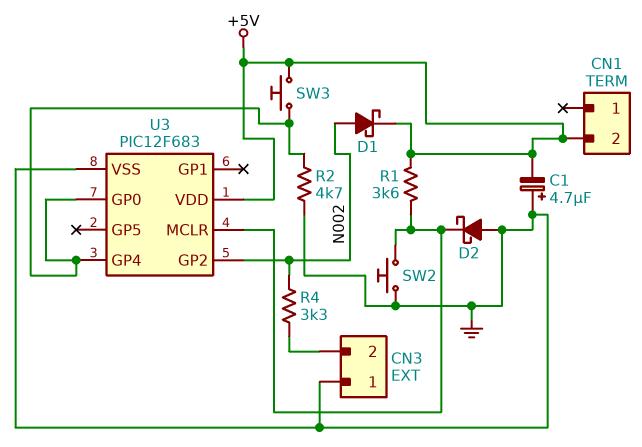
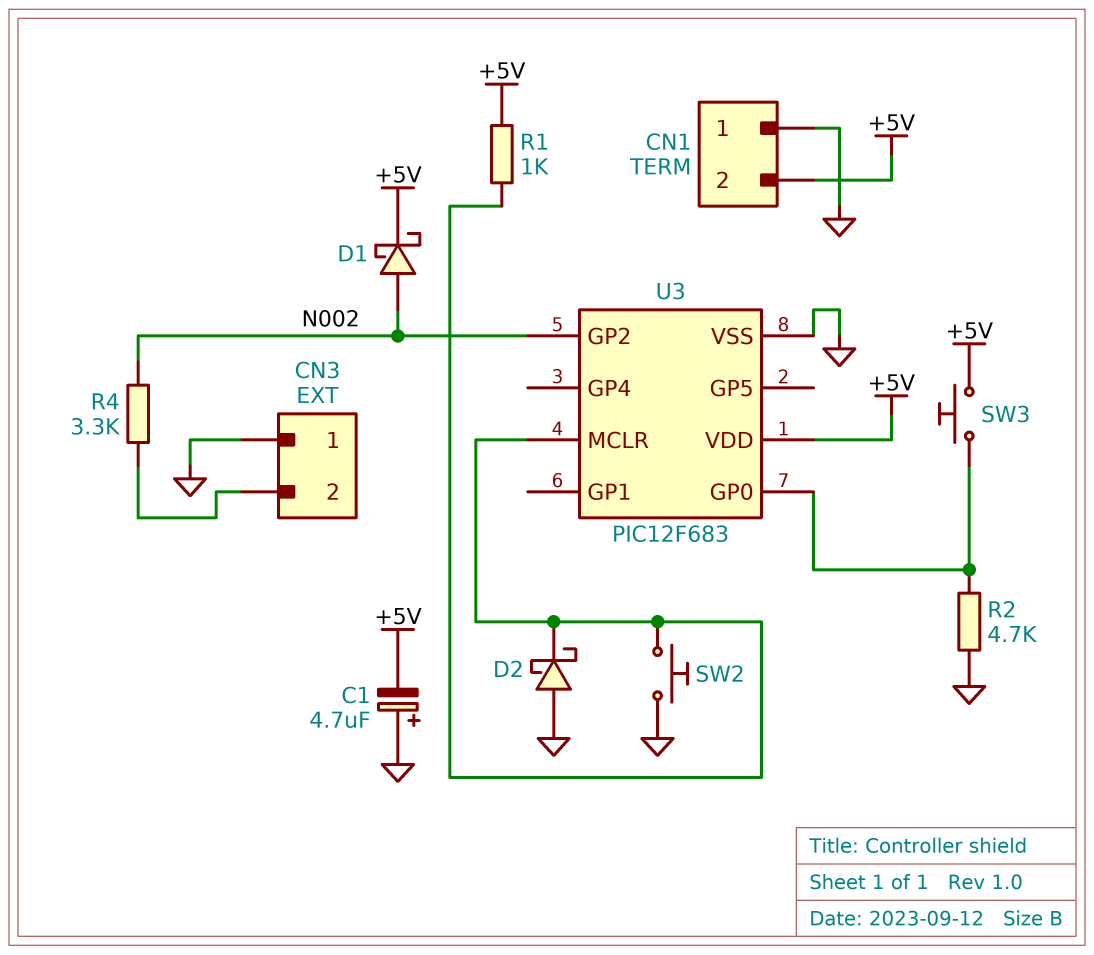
CN1 pin 1: none -> GND
R1: 3.6k (+5V, U3/MCLR) -> 1k (+5V, U3/MCLR)
U3 pin GP4: U3/GP0 -> none

